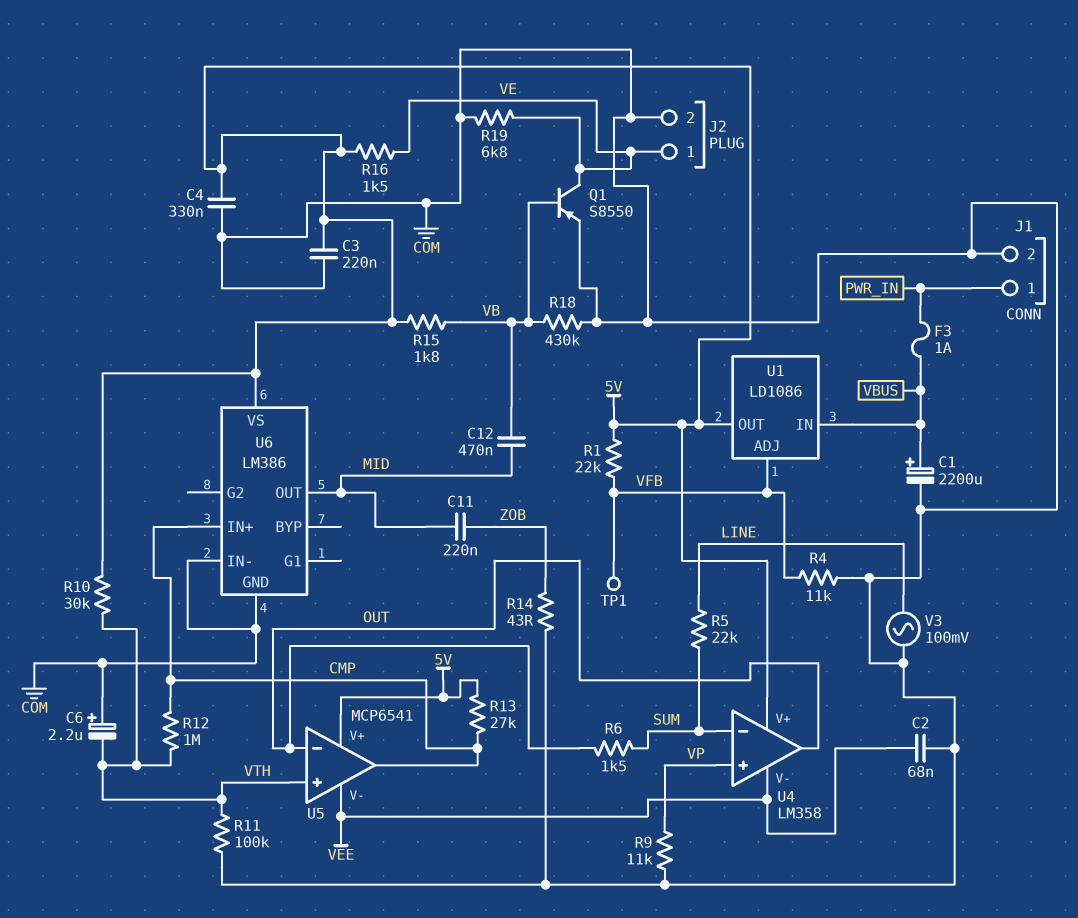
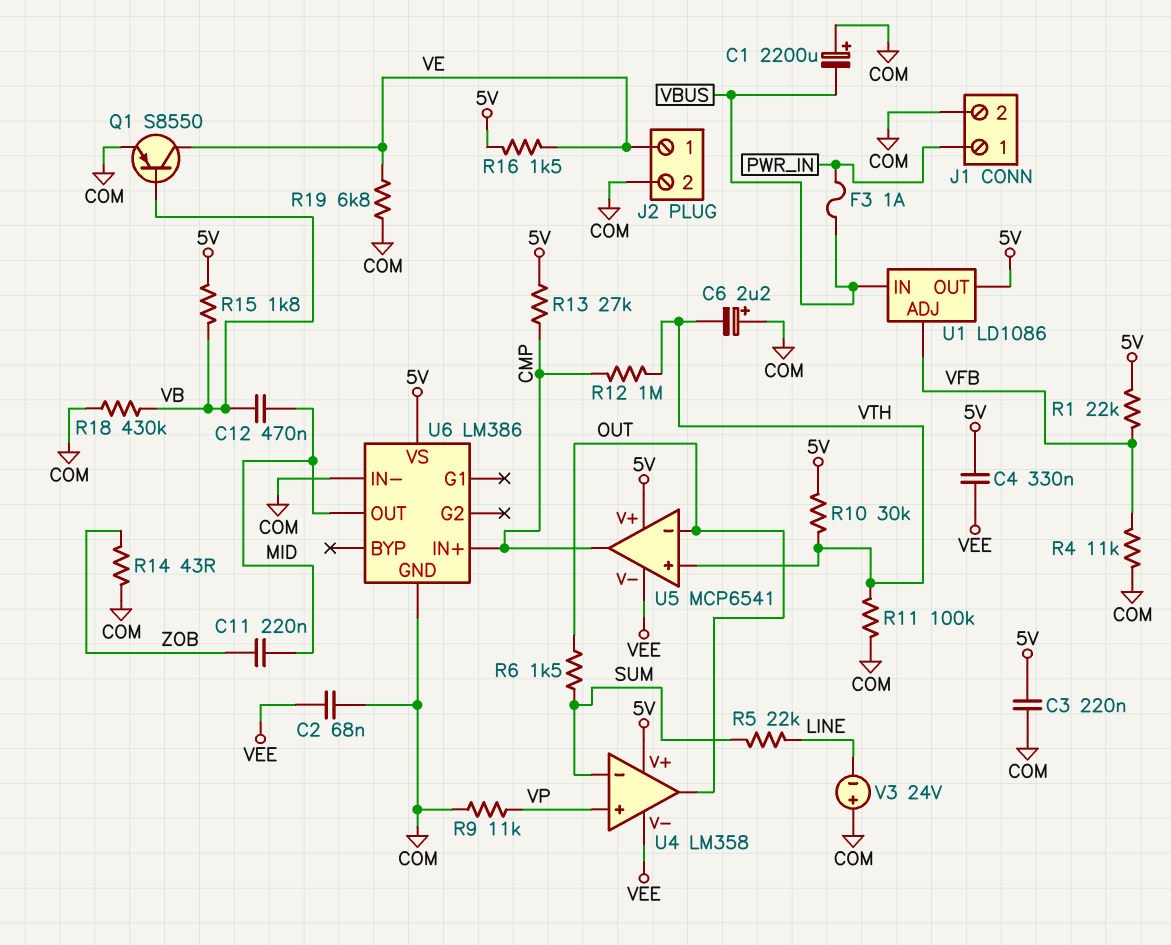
C1: 2200uF (plus VBUS, minus COM) -> 2200uF (plus COM, minus VBUS)
C4: 330nF (5V, COM) -> 330nF (5V, VEE)
TP1: test point (VFB) -> none
V3: AC 100mV (COM, LINE) -> 24V (plus COM, minus LINE)

